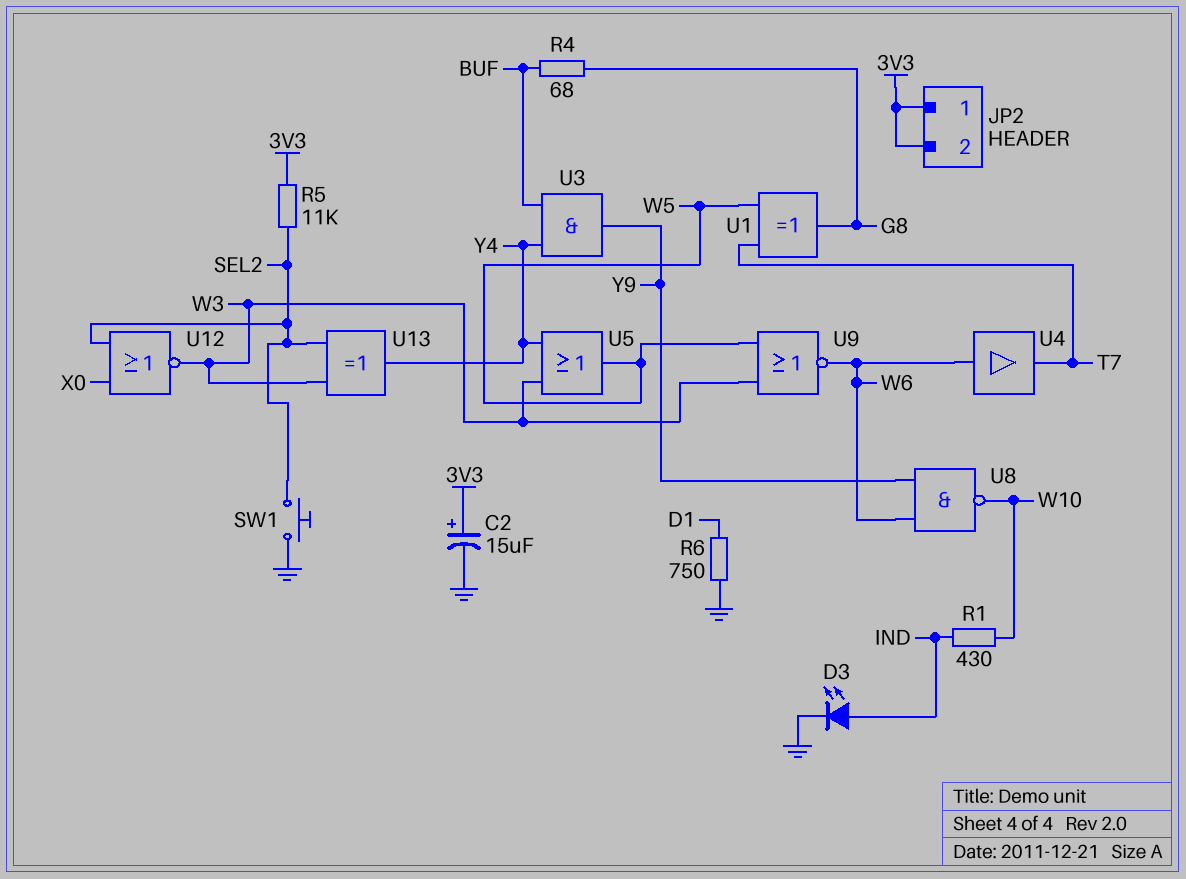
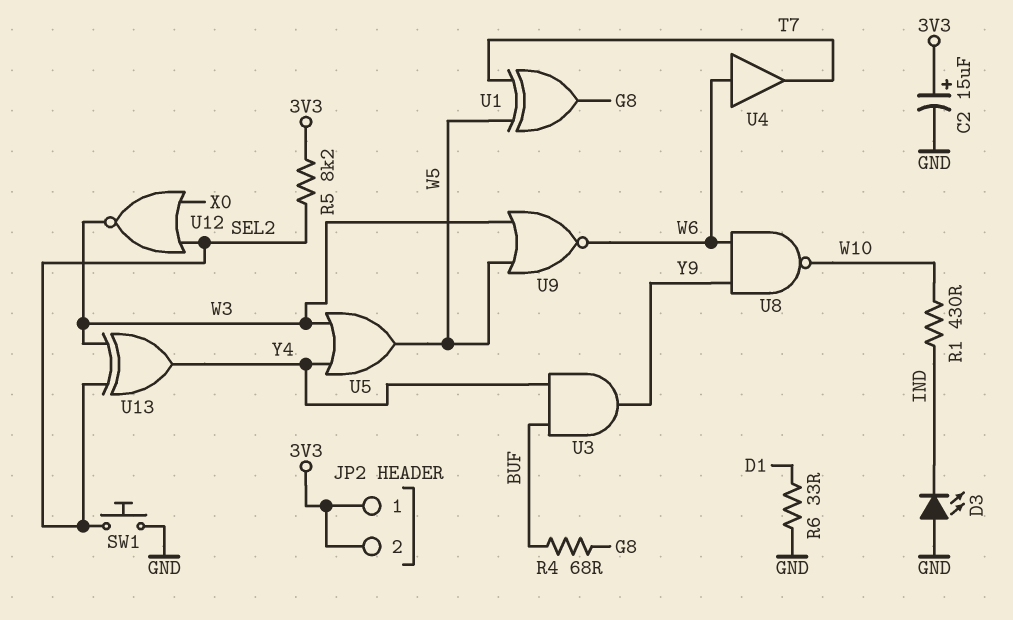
D3: LED (A IND, K GND) -> LED (A GND, K IND)
R5: 11k (3V3, SEL2) -> 8.2k (3V3, SEL2)
R6: 750 (D1, GND) -> 33 (D1, GND)

